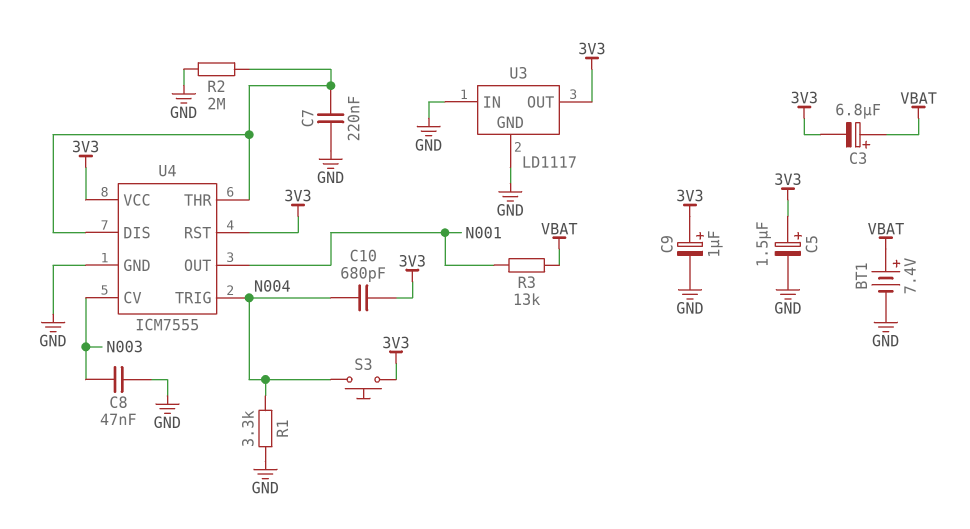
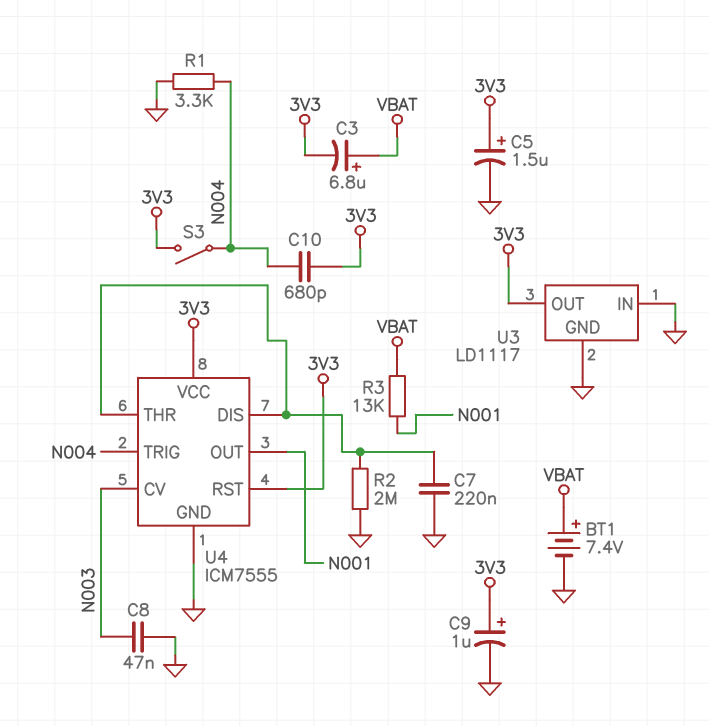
S3: button (3V3, N004) -> switch (3V3, N004)

